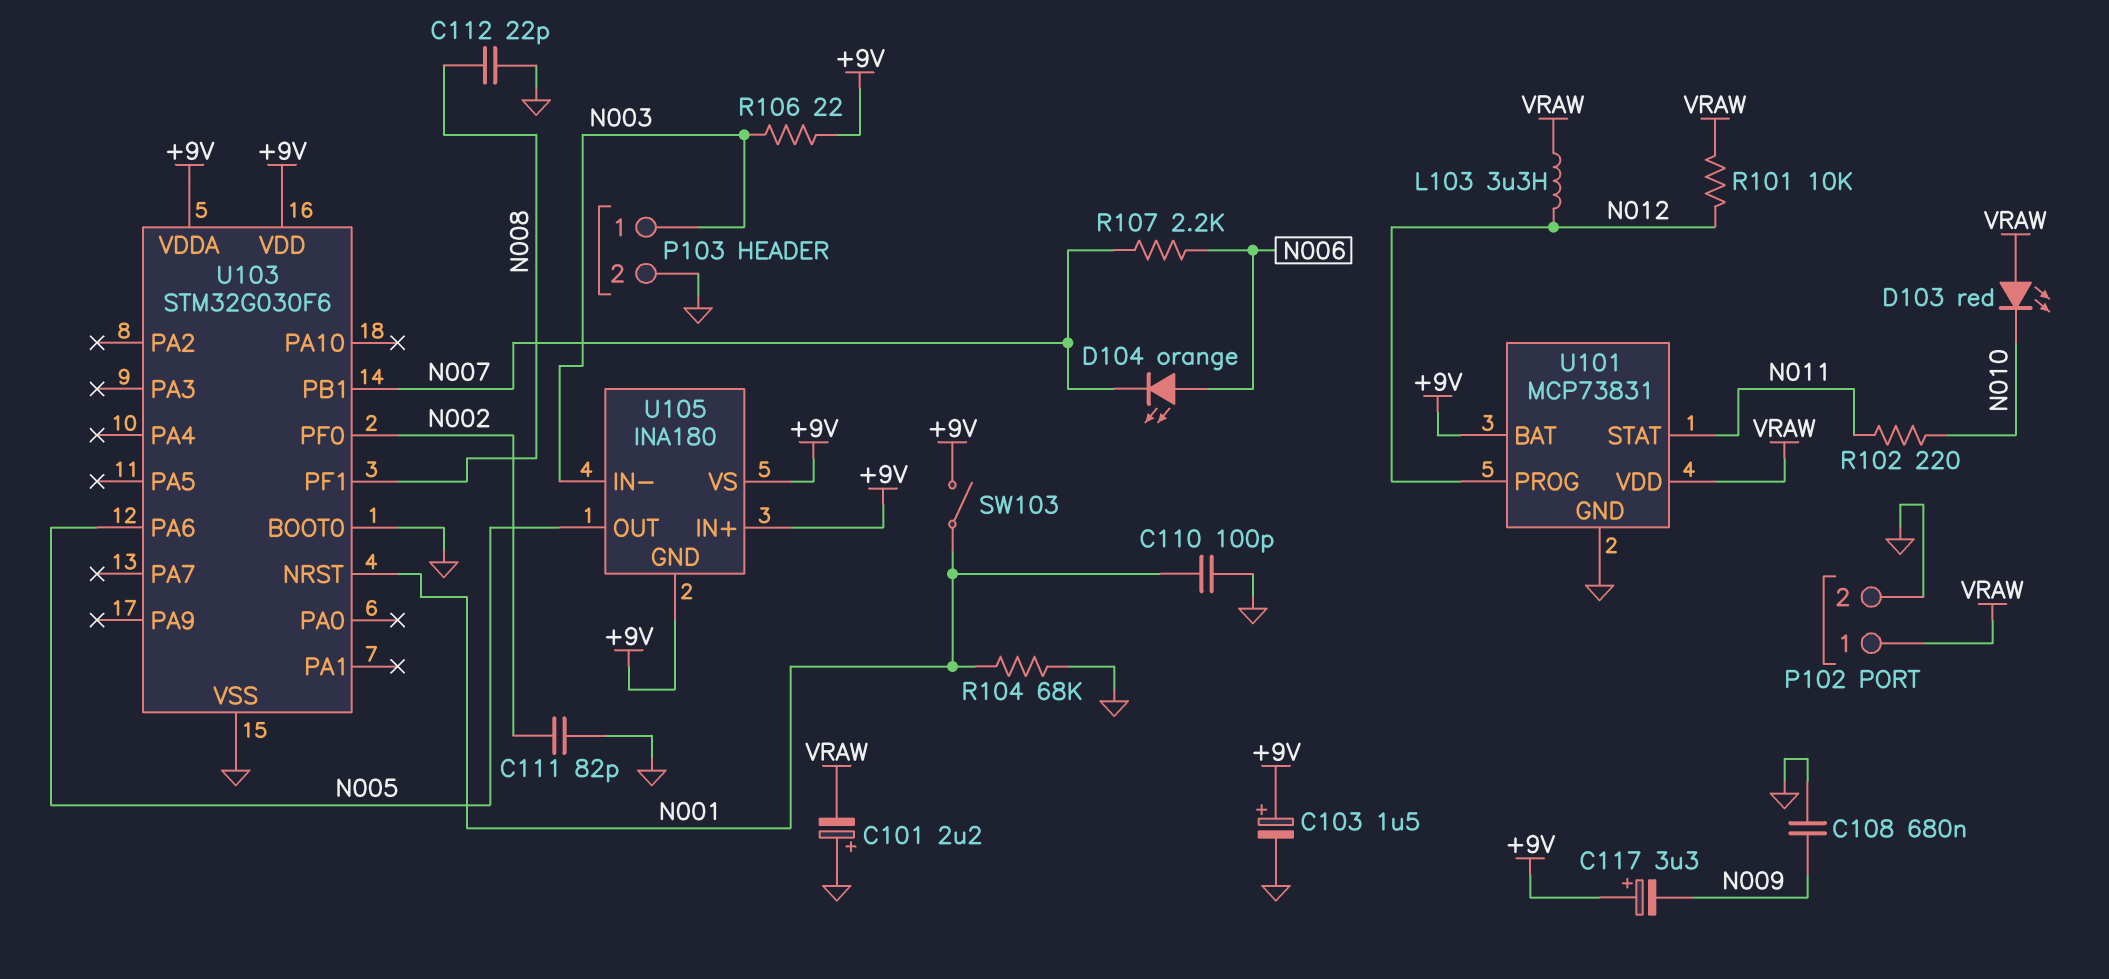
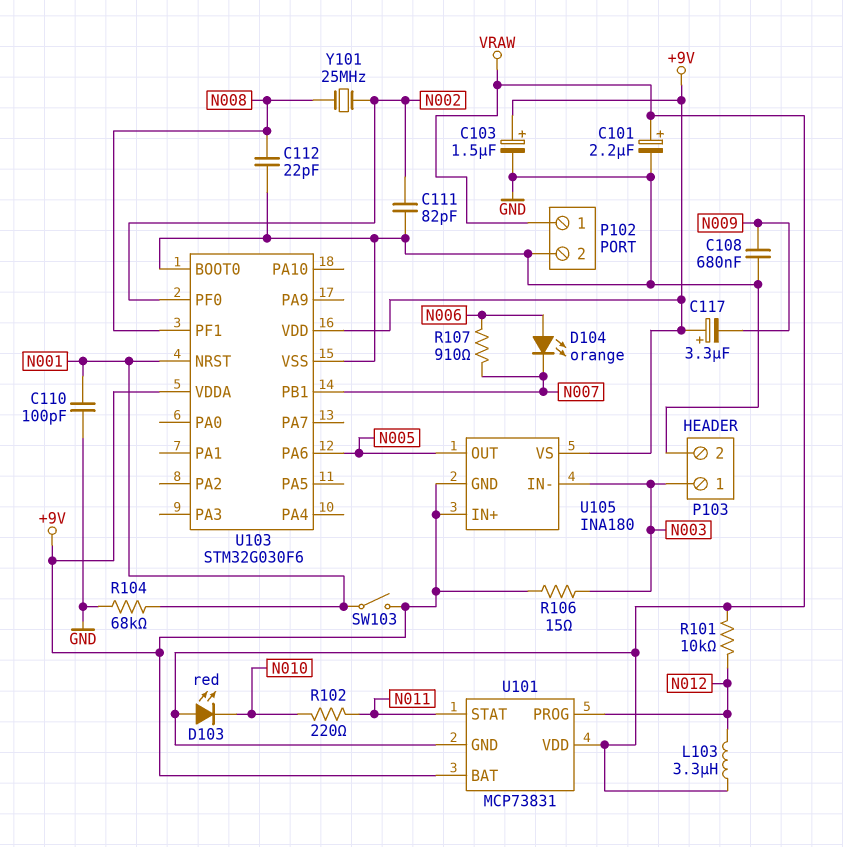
C101: 2.2uF (plus GND, minus VRAW) -> 2.2uF (plus VRAW, minus GND)
R106: 22 (+9V, N003) -> 15 (+9V, N003)
R107: 2.2k (N006, N007) -> 910 (N006, N007)
U101 pin GND: GND -> VRAW
Y101: none -> 25MHz (N002, N008)

